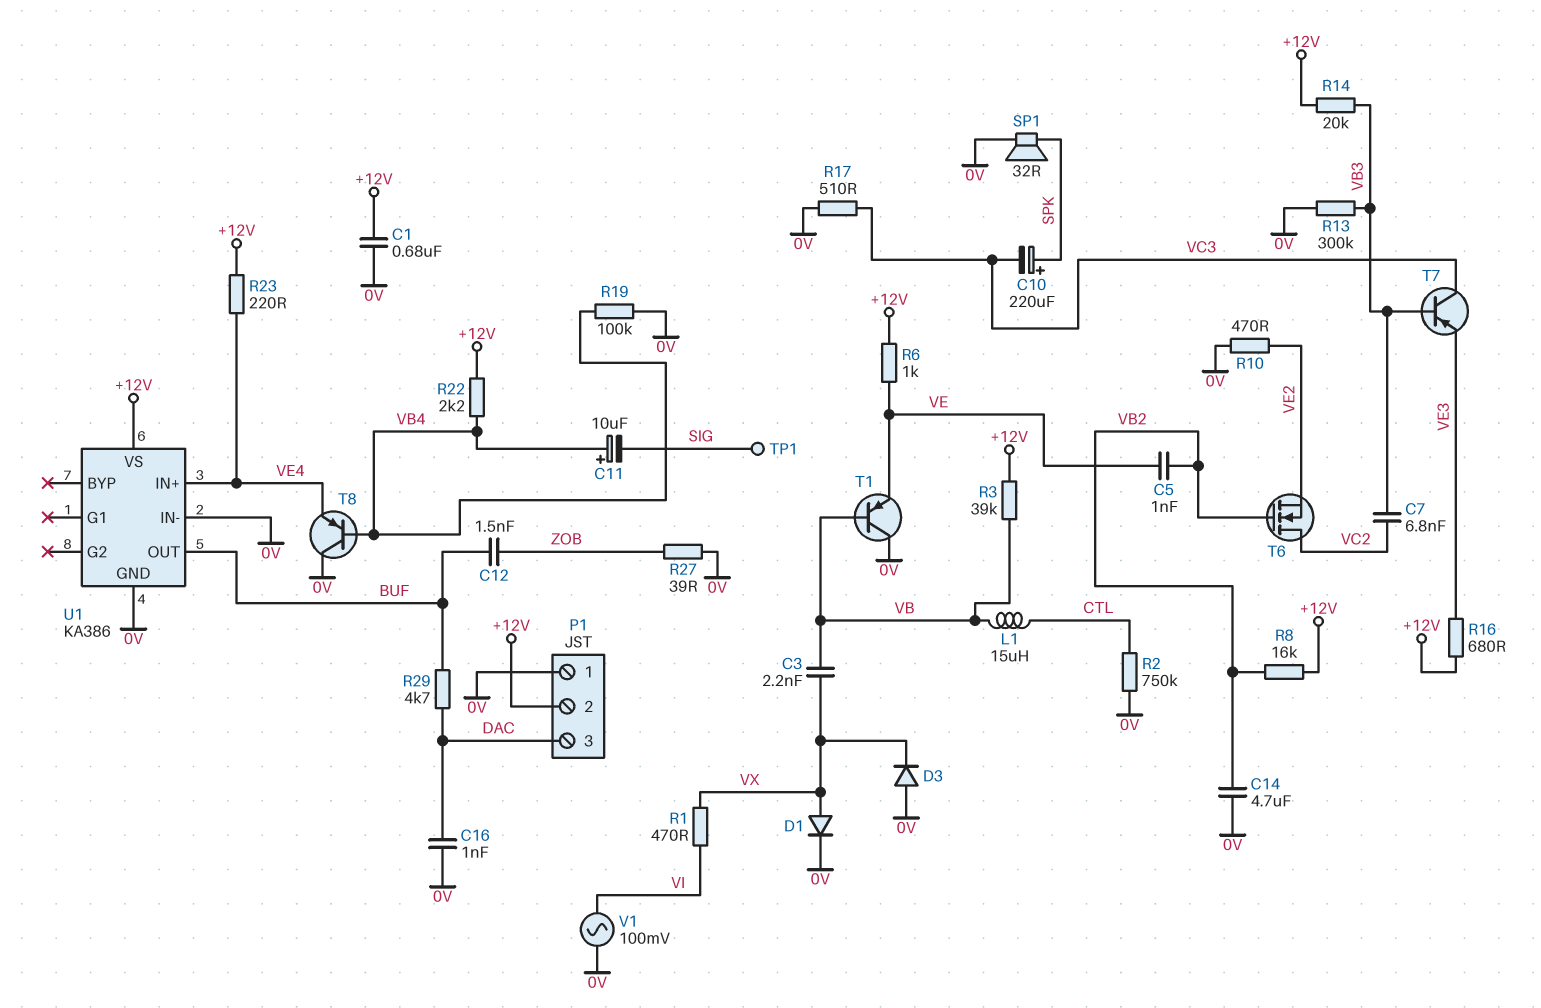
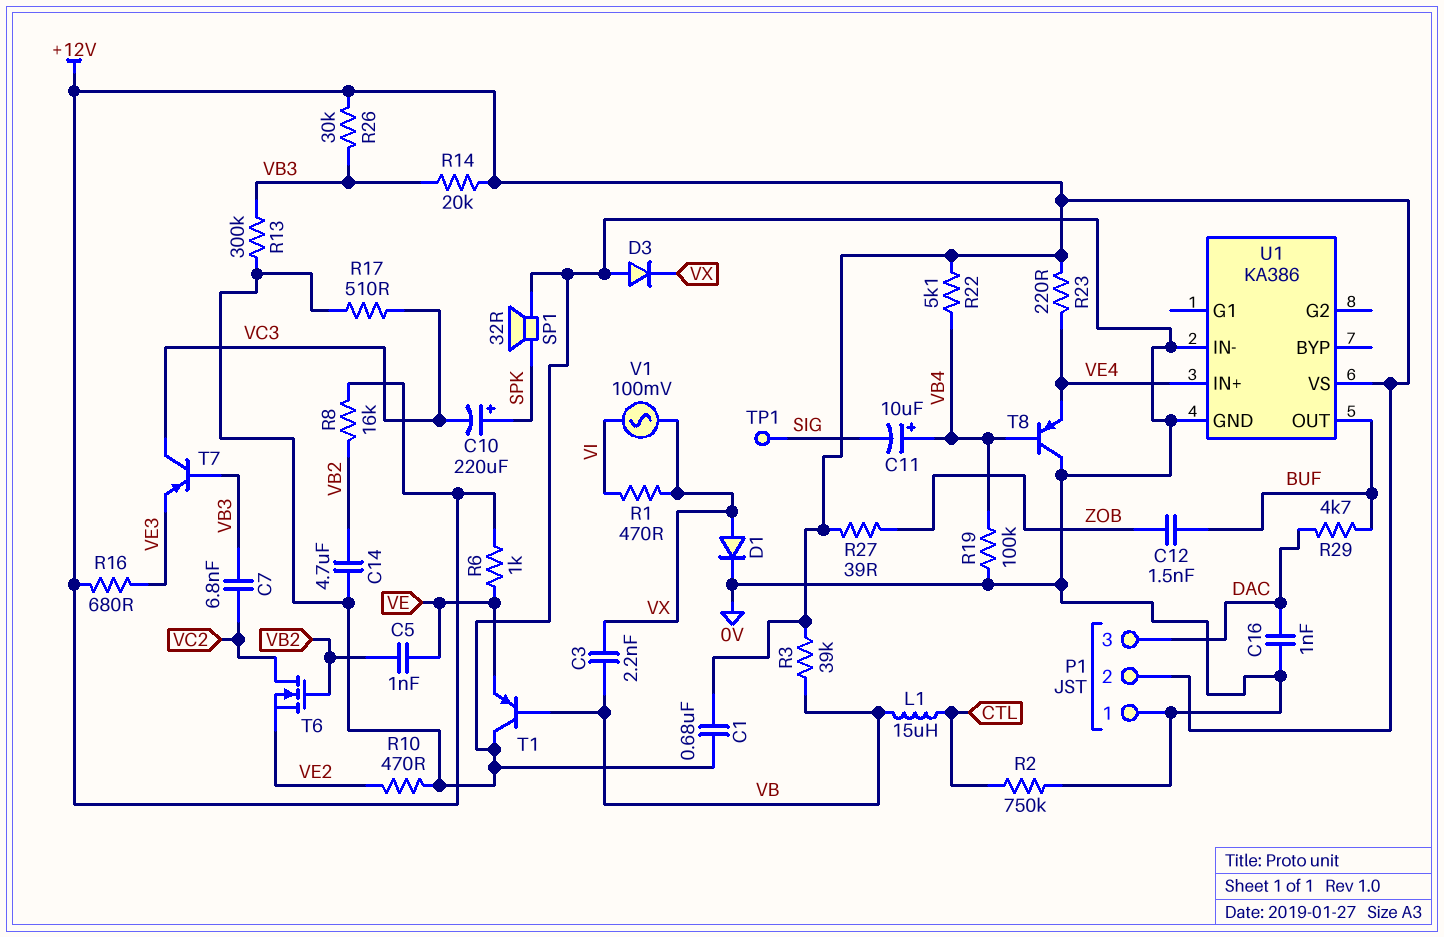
R22: 2.2k (+12V, VB4) -> 5.1k (+12V, VB4)
R26: none -> 30k (+12V, VB3)
R27: 39 (0V, ZOB) -> 39 (+12V, ZOB)
V1: AC 100mV (0V, VI) -> AC 100mV (VI, VX)

